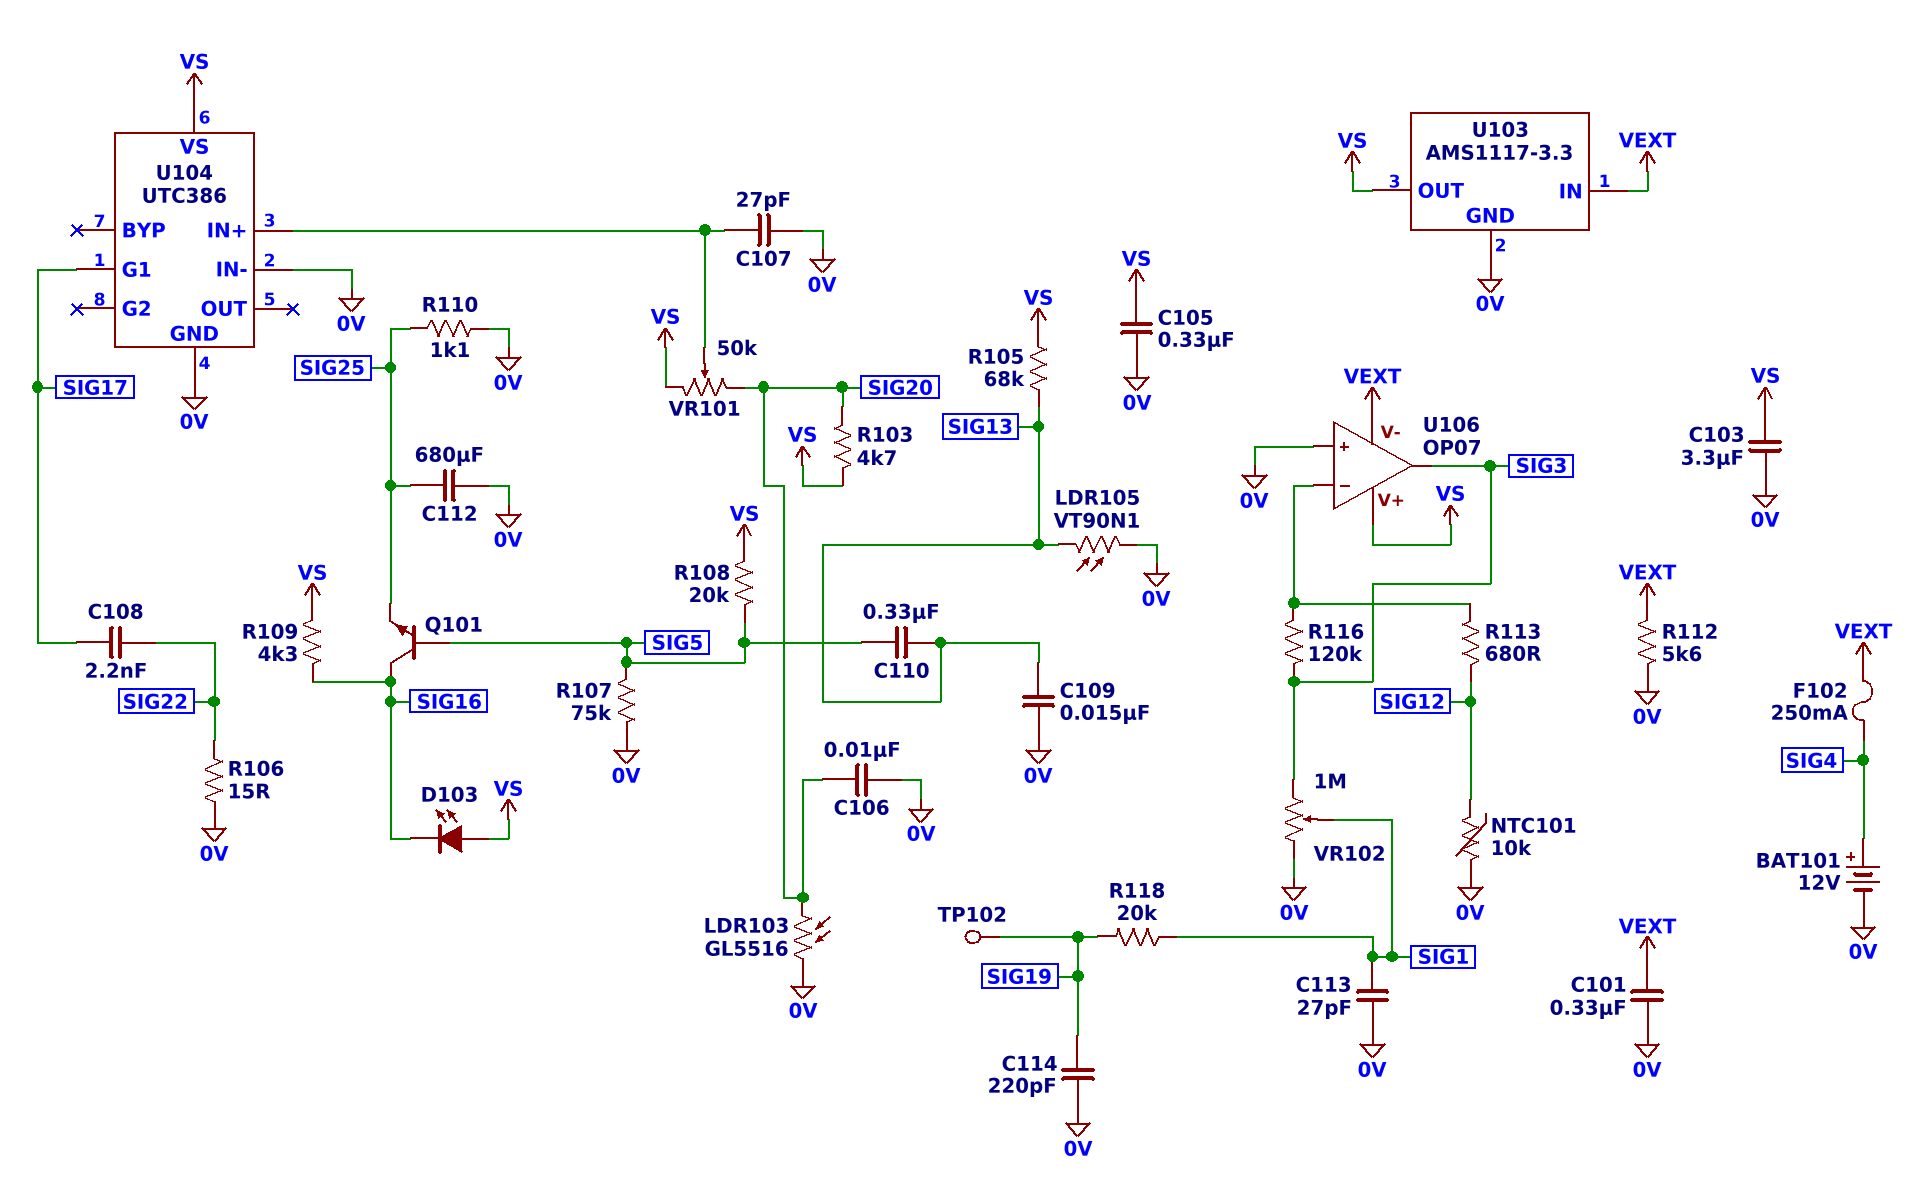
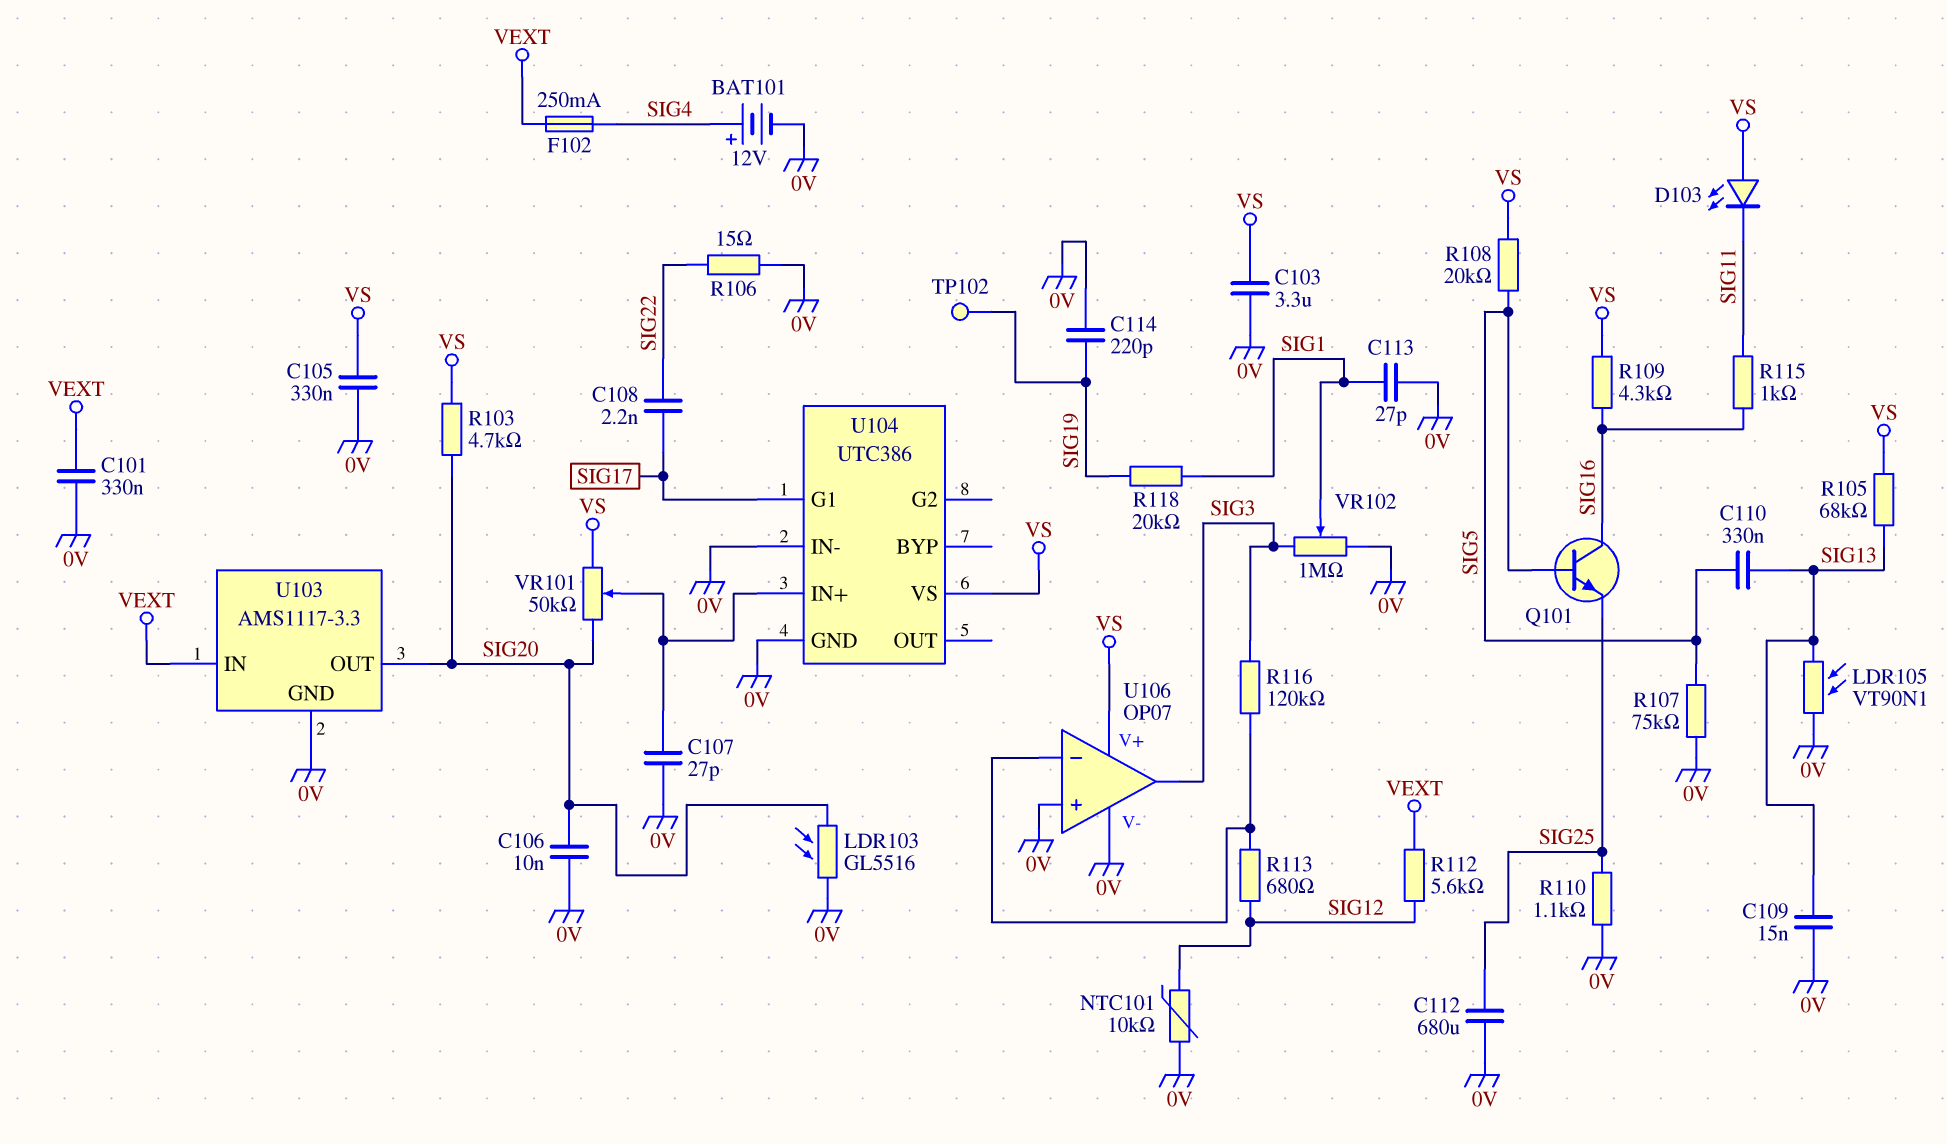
D103: LED (A VS, K SIG16) -> LED (A VS, K SIG11)
R112: 5.6k (0V, VEXT) -> 5.6k (SIG12, VEXT)
R115: none -> 1k (SIG11, SIG16)
U103 pin OUT: VS -> SIG20
U106 pin V-: VEXT -> 0V

